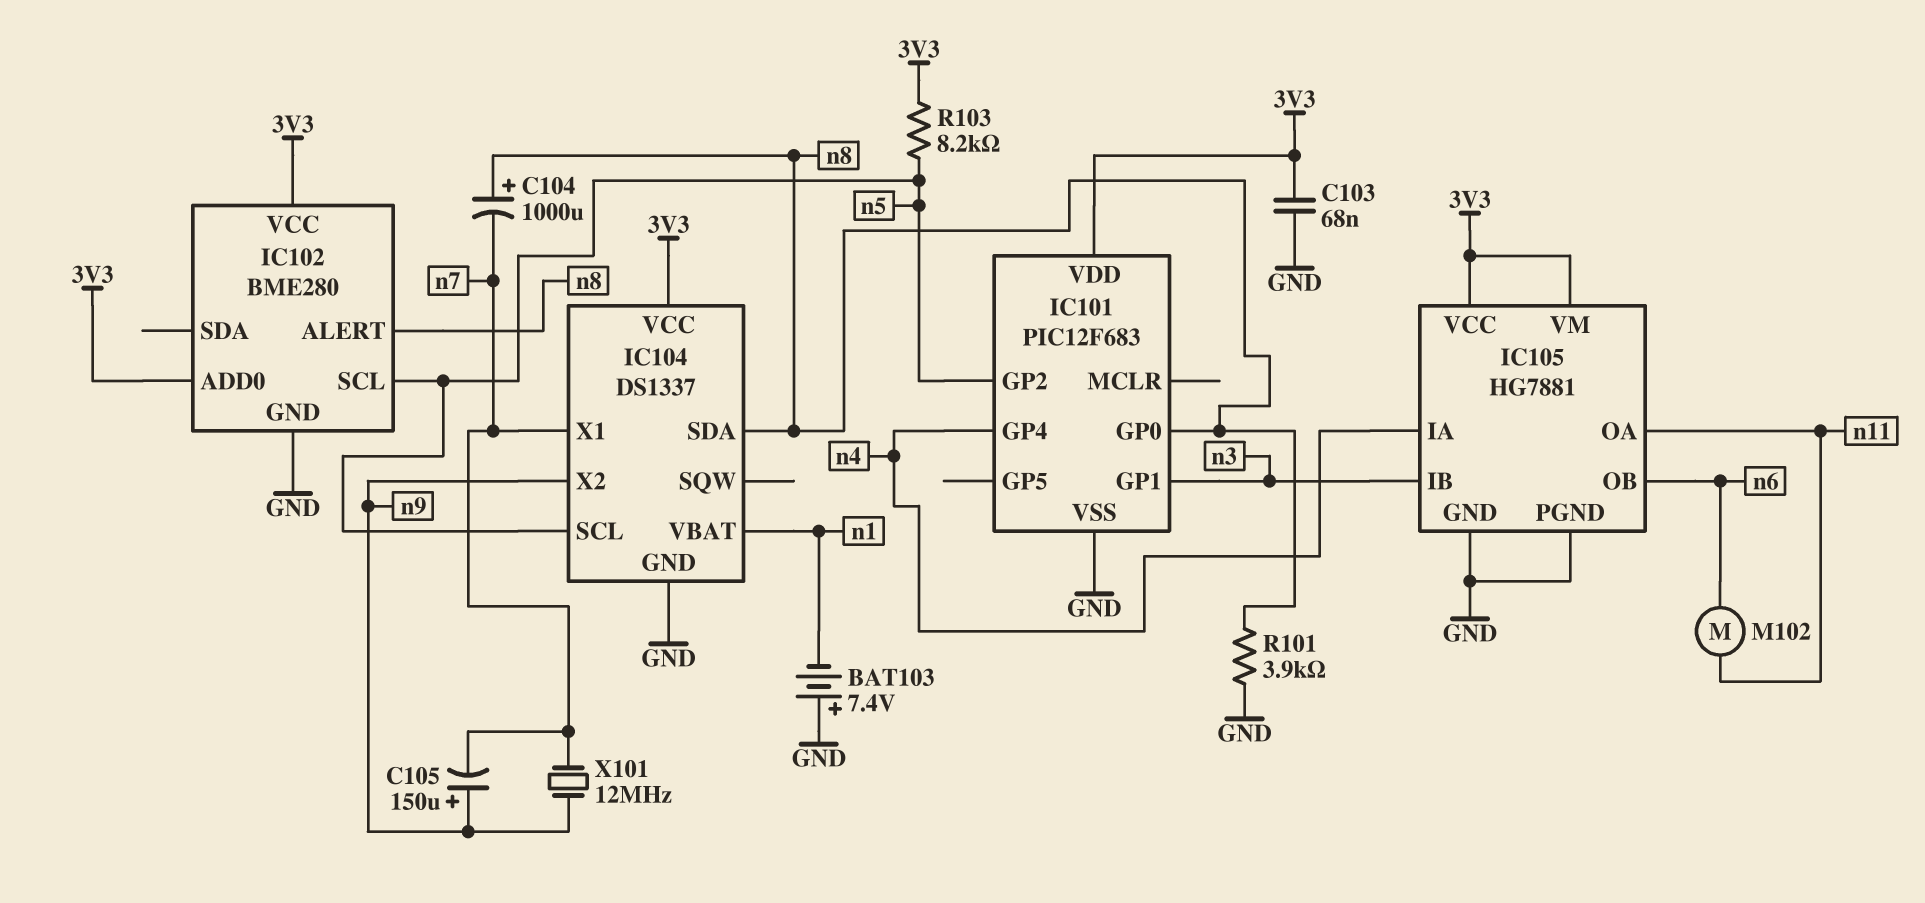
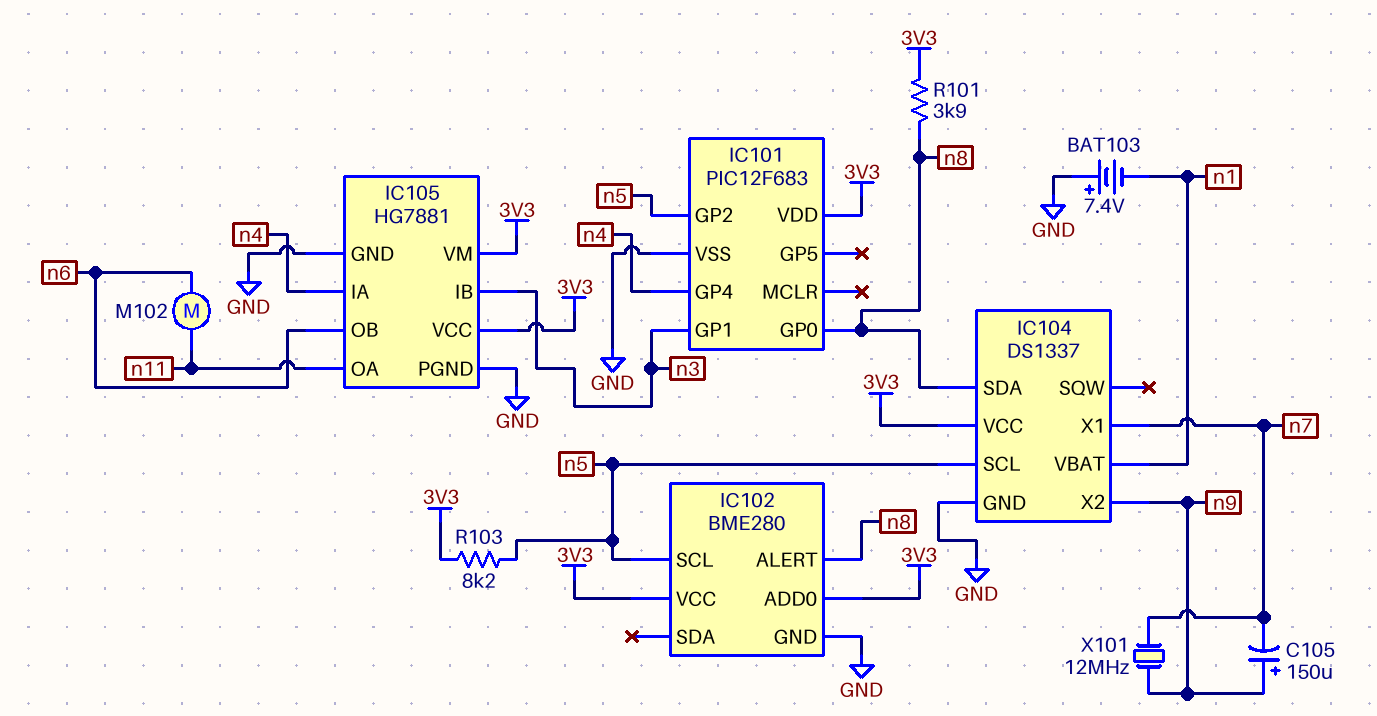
C103: 68nF (3V3, GND) -> none
C104: 1000uF (plus n8, minus n7) -> none
R101: 3.9k (GND, n8) -> 3.9k (3V3, n8)

